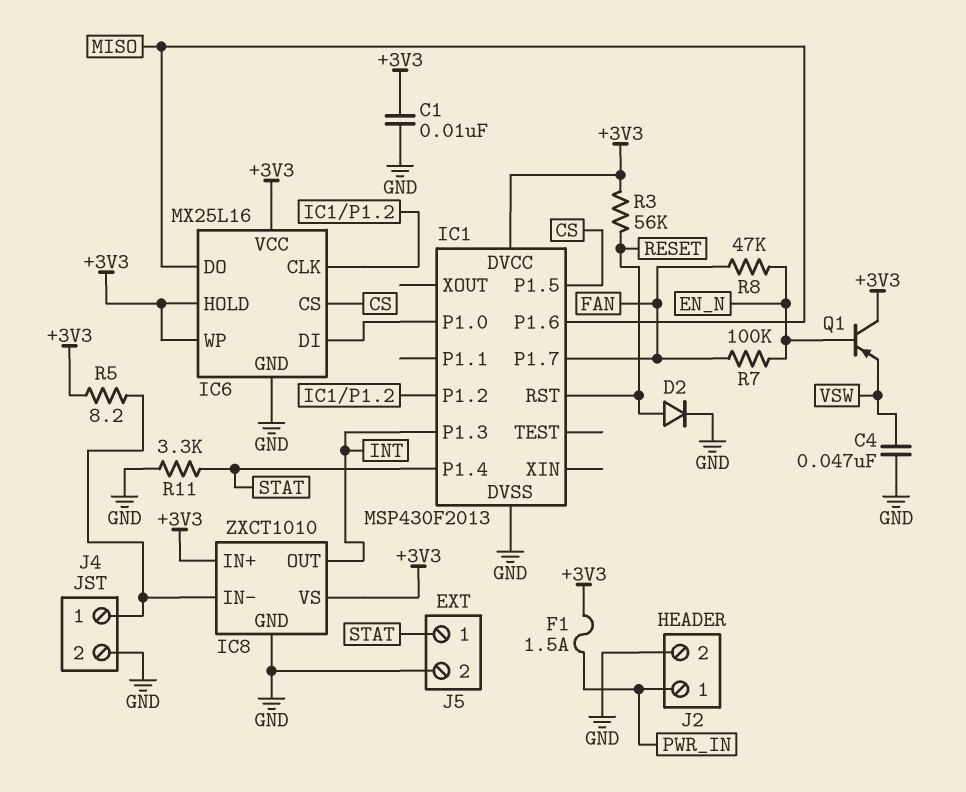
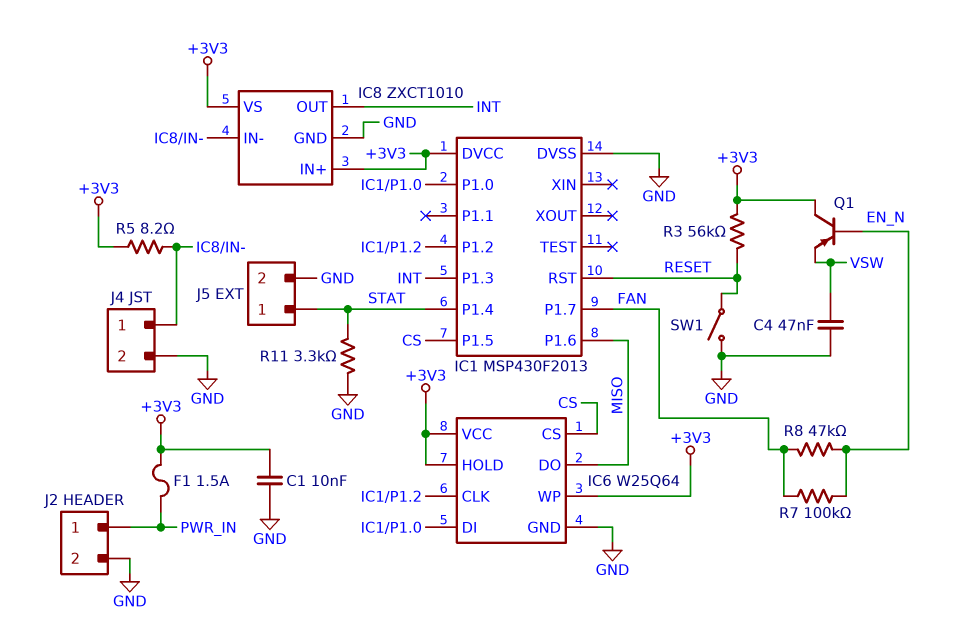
D2: diode (A RESET, K GND) -> none
IC6: MX25L16 -> W25Q64
SW1: none -> switch (GND, RESET)

